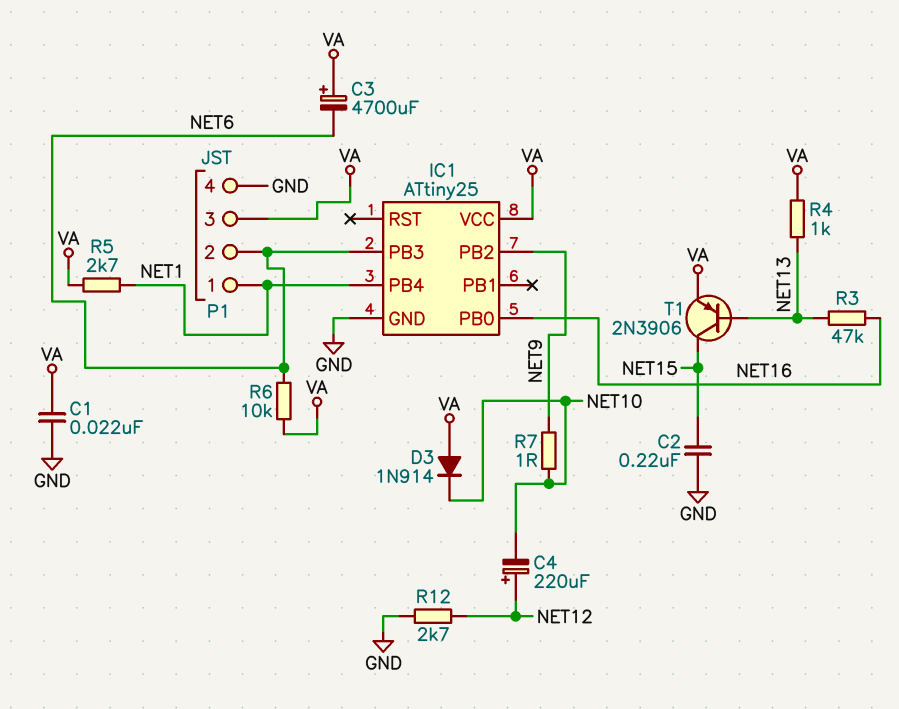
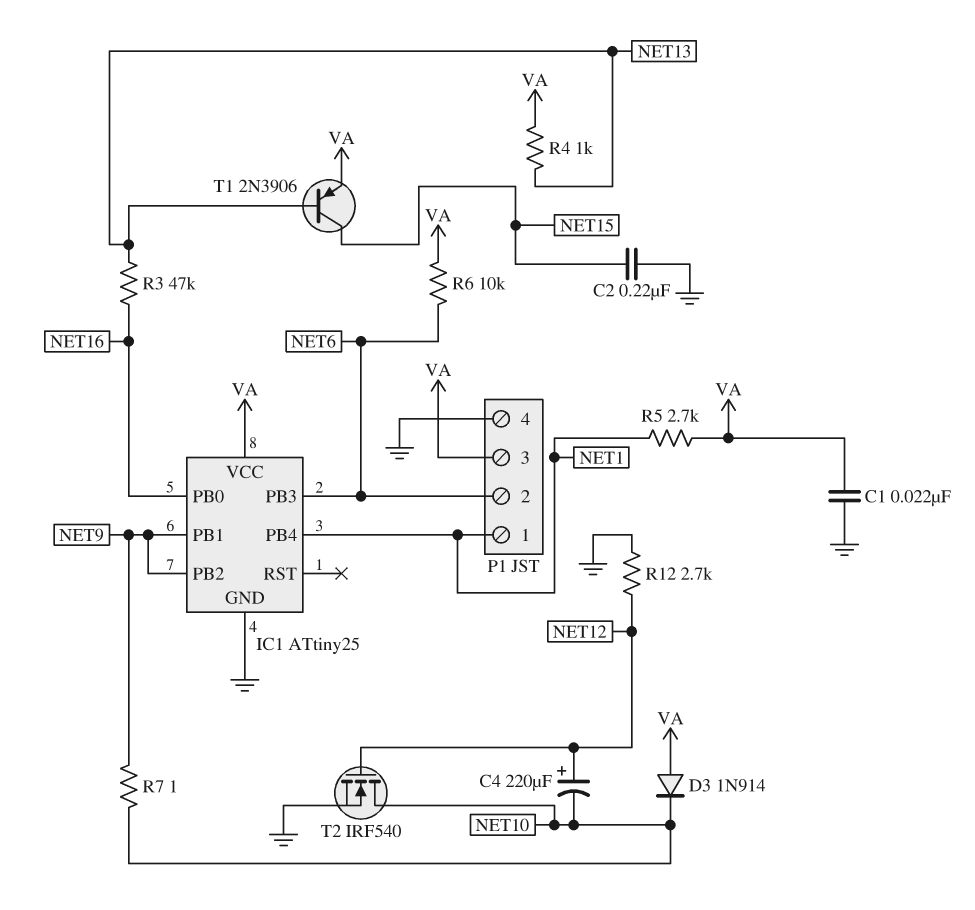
C3: 4700uF (plus VA, minus NET6) -> none
IC1 pin PB1: none -> NET9
T2: none -> NMOS IRF540 (G NET12, D NET10, S GND)

